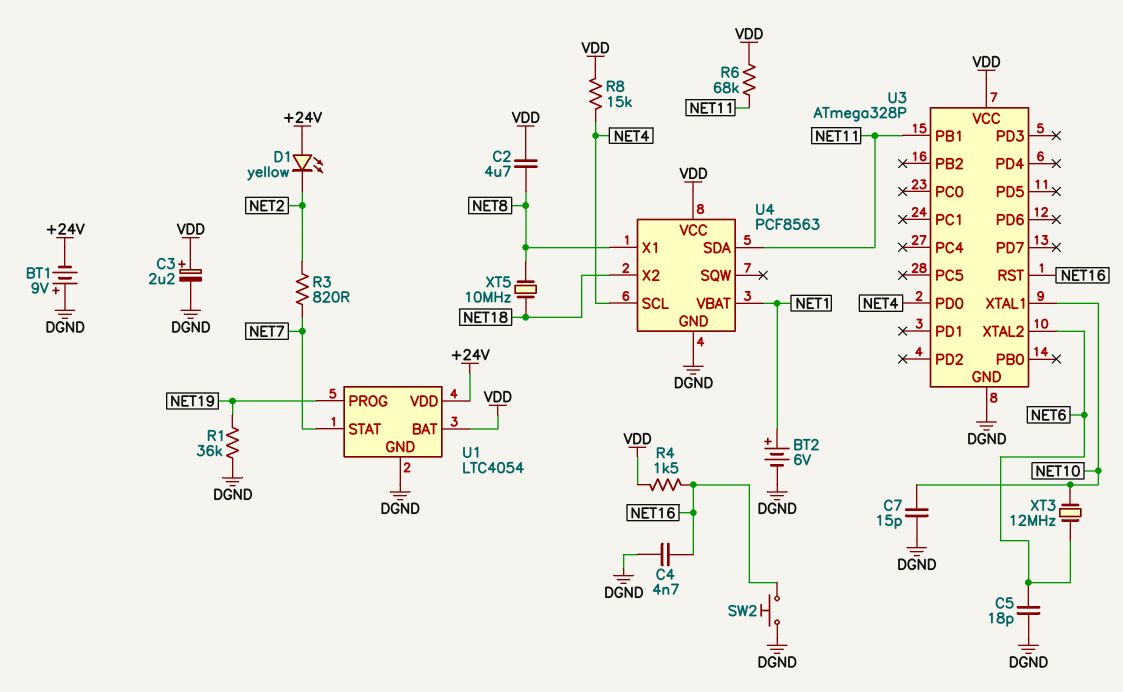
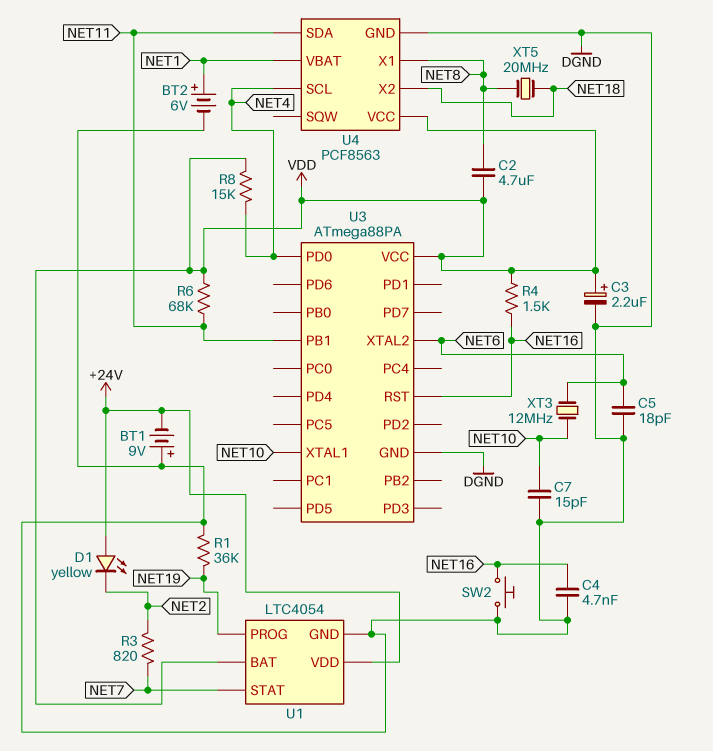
U3: ATmega328P -> ATmega88PA
XT5: 10MHz (NET8, NET18) -> 20MHz (NET8, NET18)

